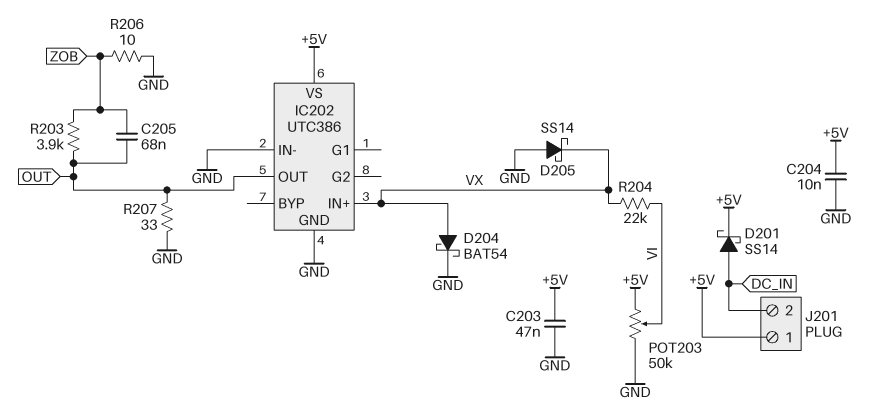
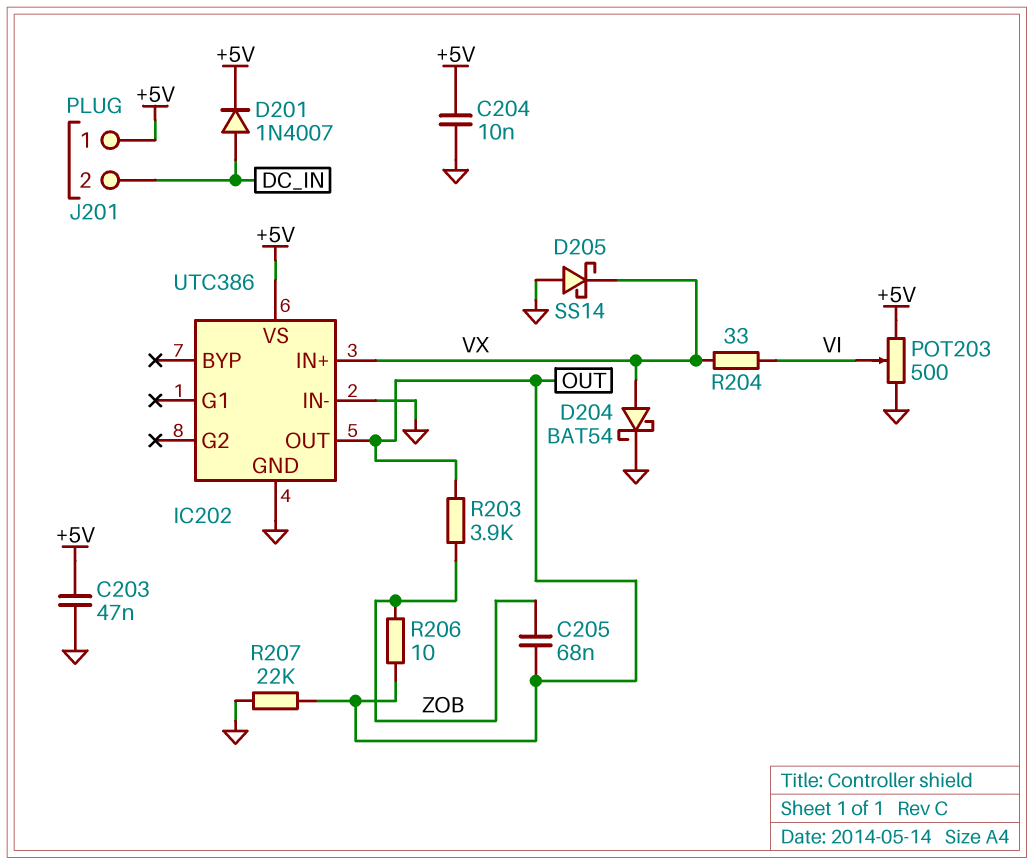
D201: schottky SS14 (A DC_IN, K +5V) -> diode 1N4007 (A DC_IN, K +5V)
POT203: 50k (+5V, GND, wiper VI) -> 500 (+5V, GND, wiper VI)
R204: 22k (VI, VX) -> 33 (VI, VX)
R206: 10 (GND, ZOB) -> 10 (OUT, ZOB)
R207: 33 (GND, OUT) -> 22k (GND, OUT)

